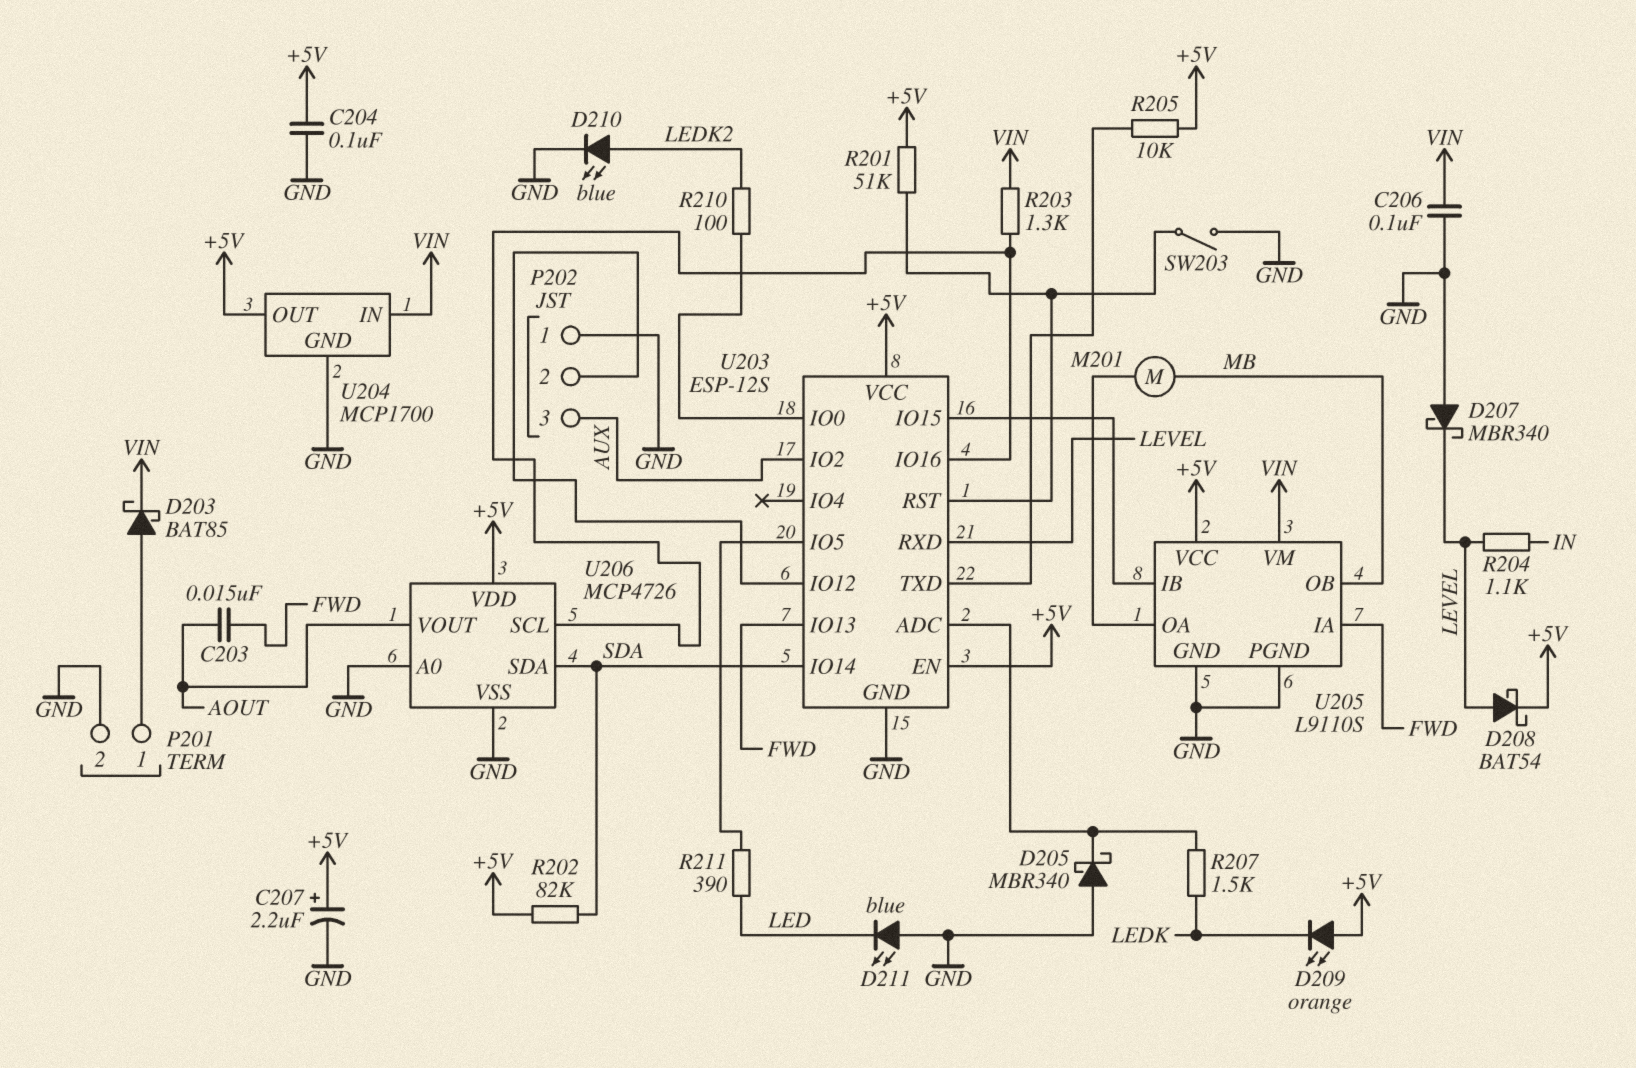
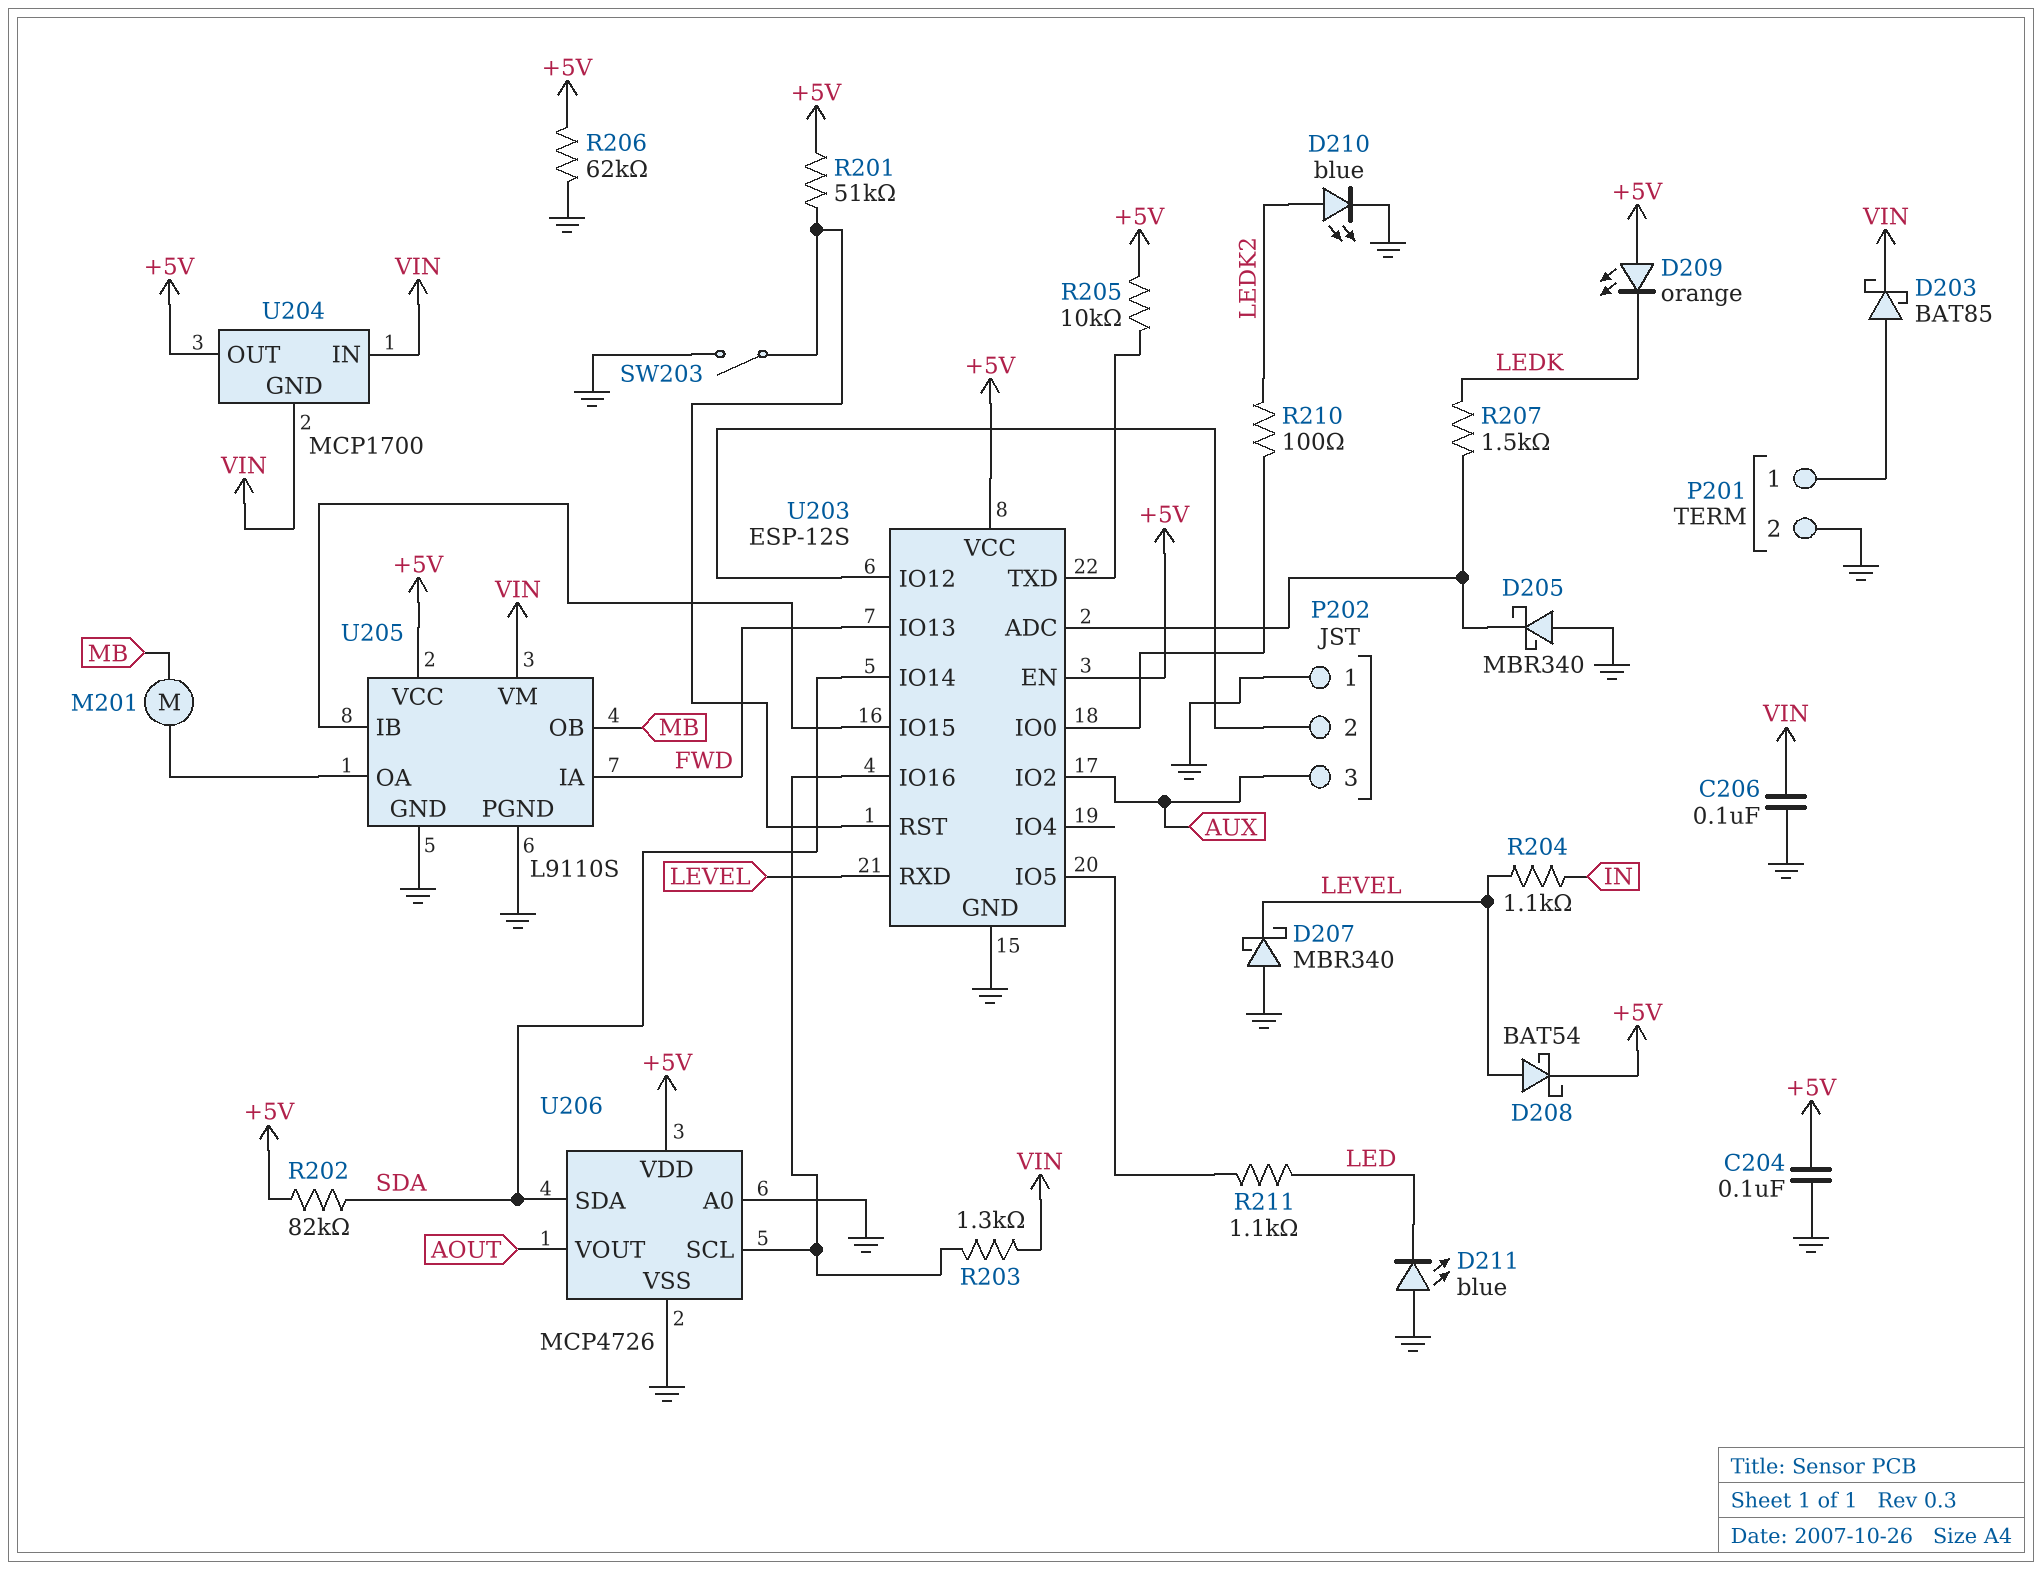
C203: 15nF (AOUT, FWD) -> none
C207: 2.2uF (plus +5V, minus GND) -> none
R206: none -> 62k (+5V, GND)
R211: 390 (LED, U203/IO5) -> 1.1k (LED, U203/IO5)
U204 pin GND: GND -> VIN

